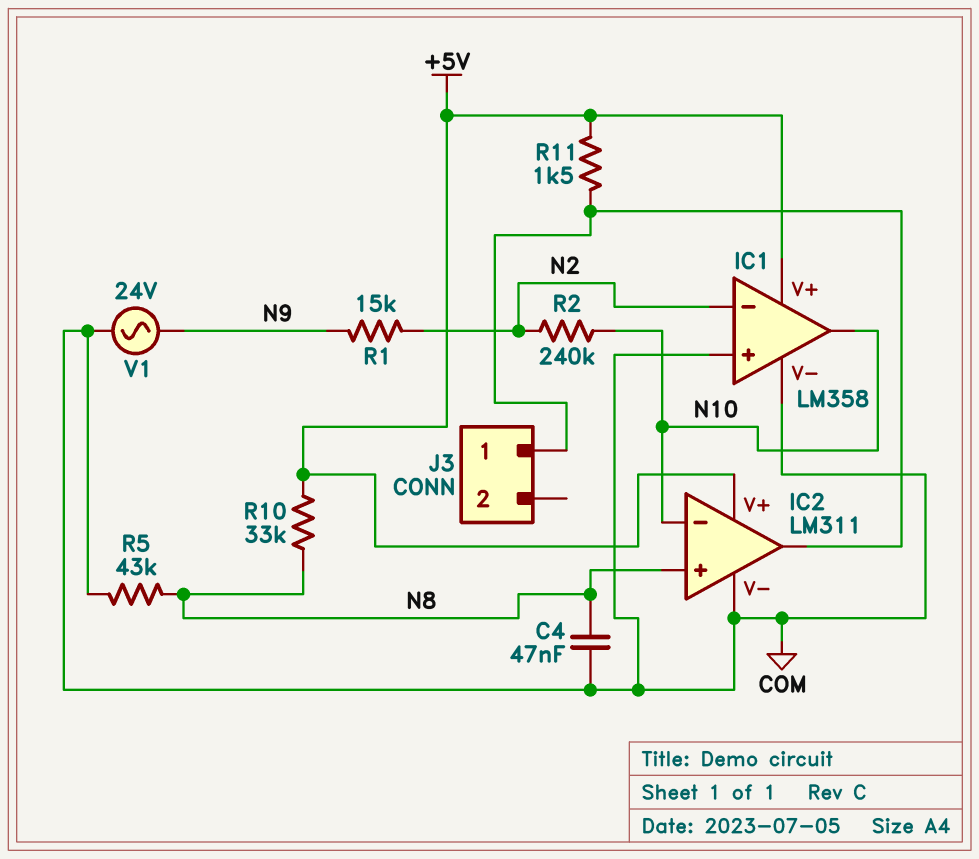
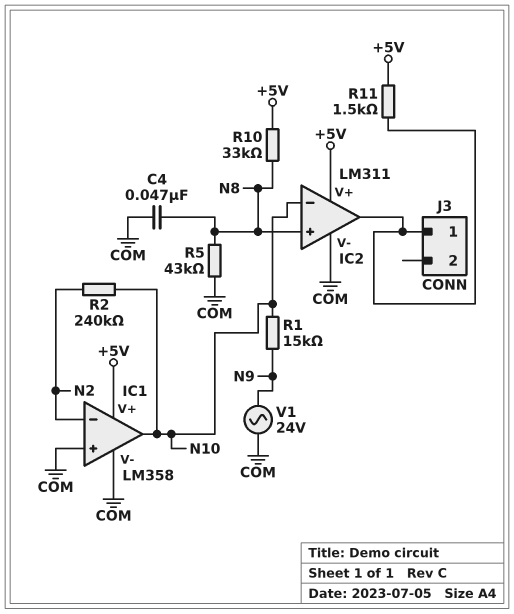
R1: 15k (N2, N9) -> 15k (N9, N10)

